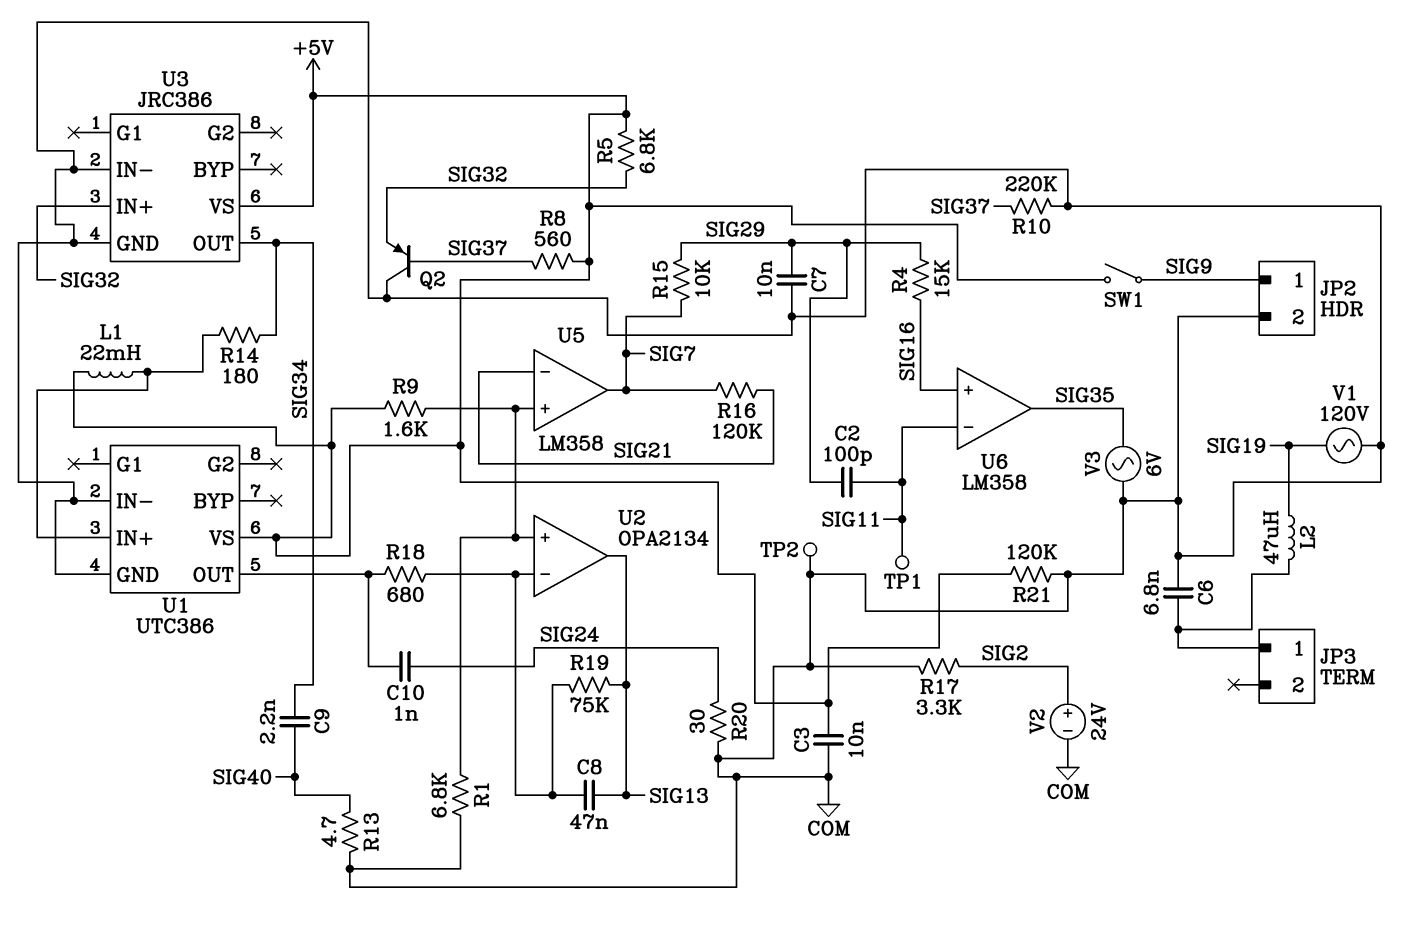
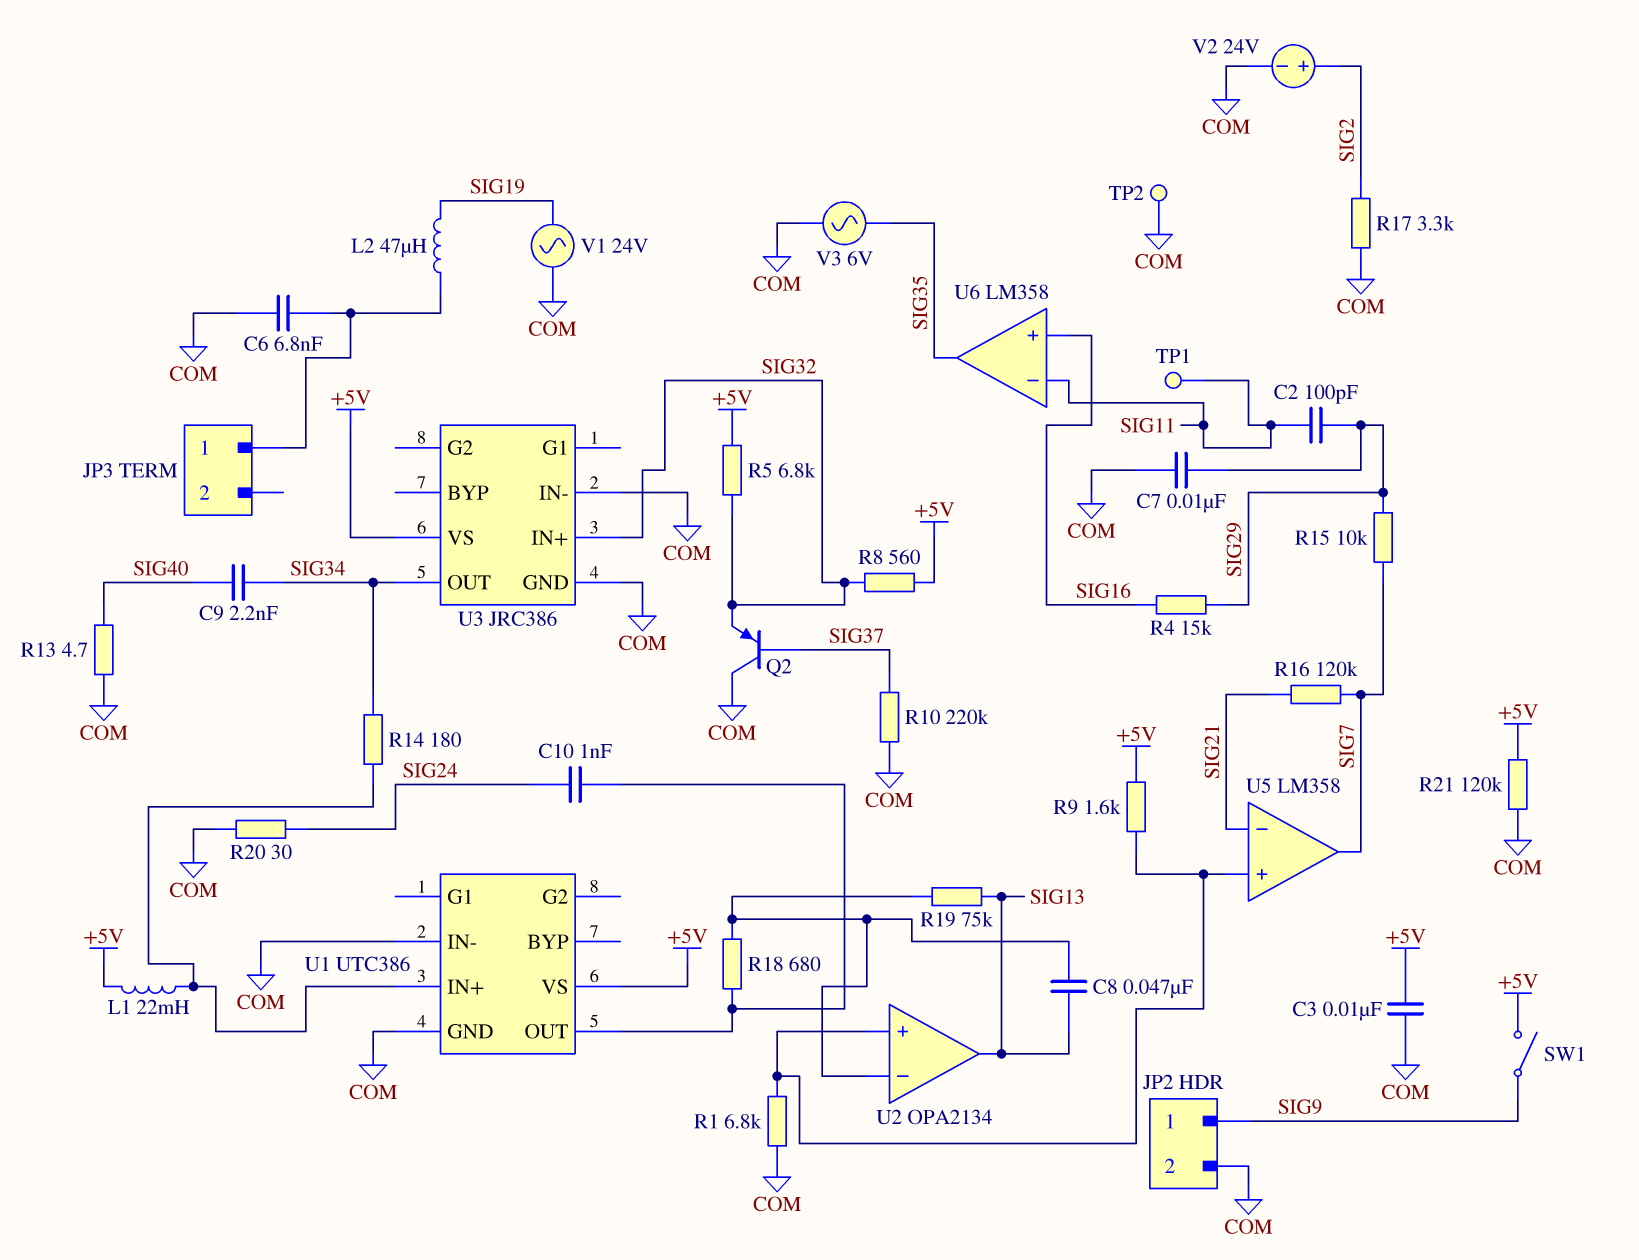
R8: 560 (+5V, SIG37) -> 560 (+5V, SIG32)
V1: AC 120V (COM, SIG19) -> AC 24V (COM, SIG19)

